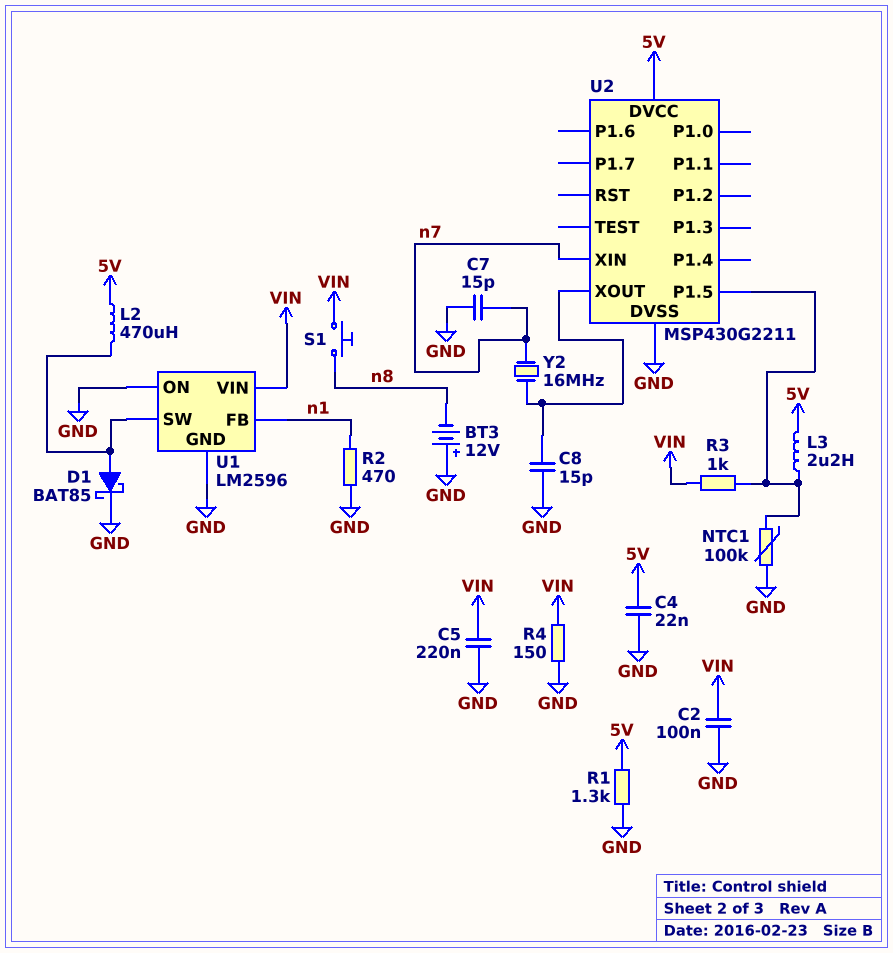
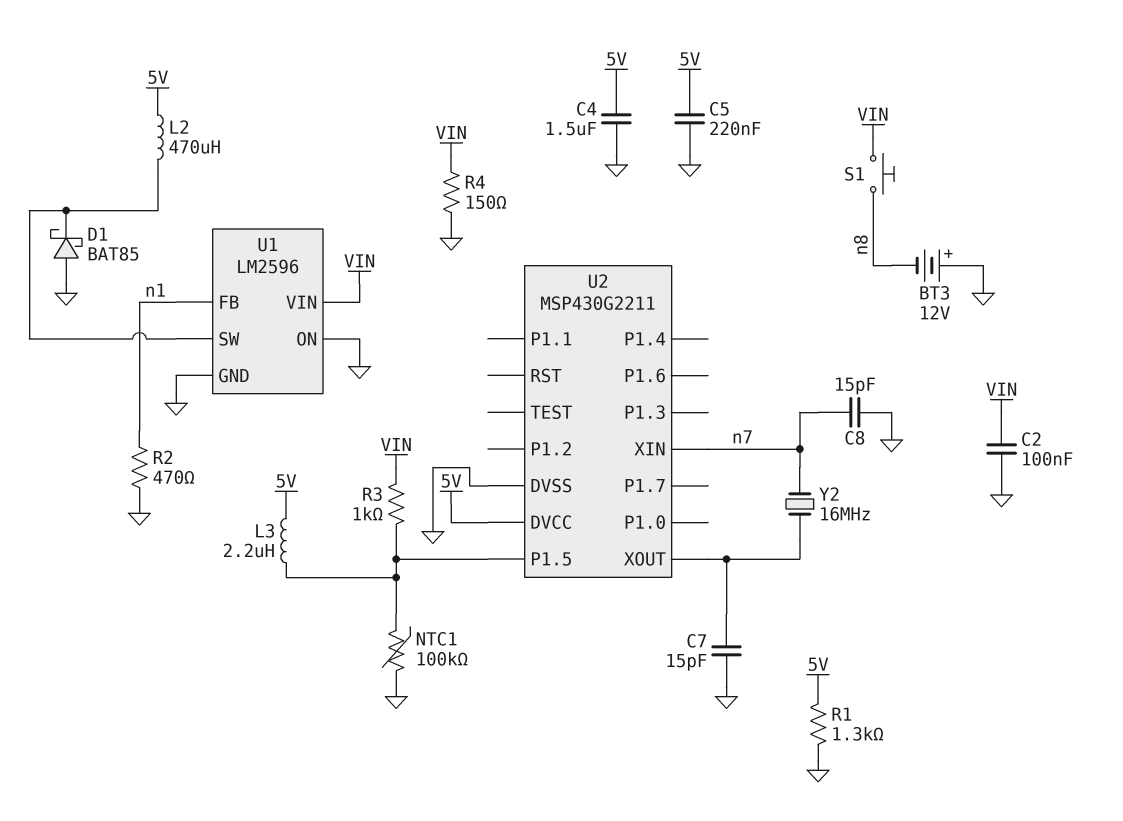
C4: 22nF (5V, GND) -> 1.5uF (5V, GND)
C5: 220nF (GND, VIN) -> 220nF (5V, GND)
C7: 15pF (GND, n7) -> 15pF (GND, U2/XOUT)
C8: 15pF (GND, U2/XOUT) -> 15pF (GND, n7)
D1: schottky BAT85 (A U1/SW, K GND) -> schottky BAT85 (A GND, K U1/SW)

